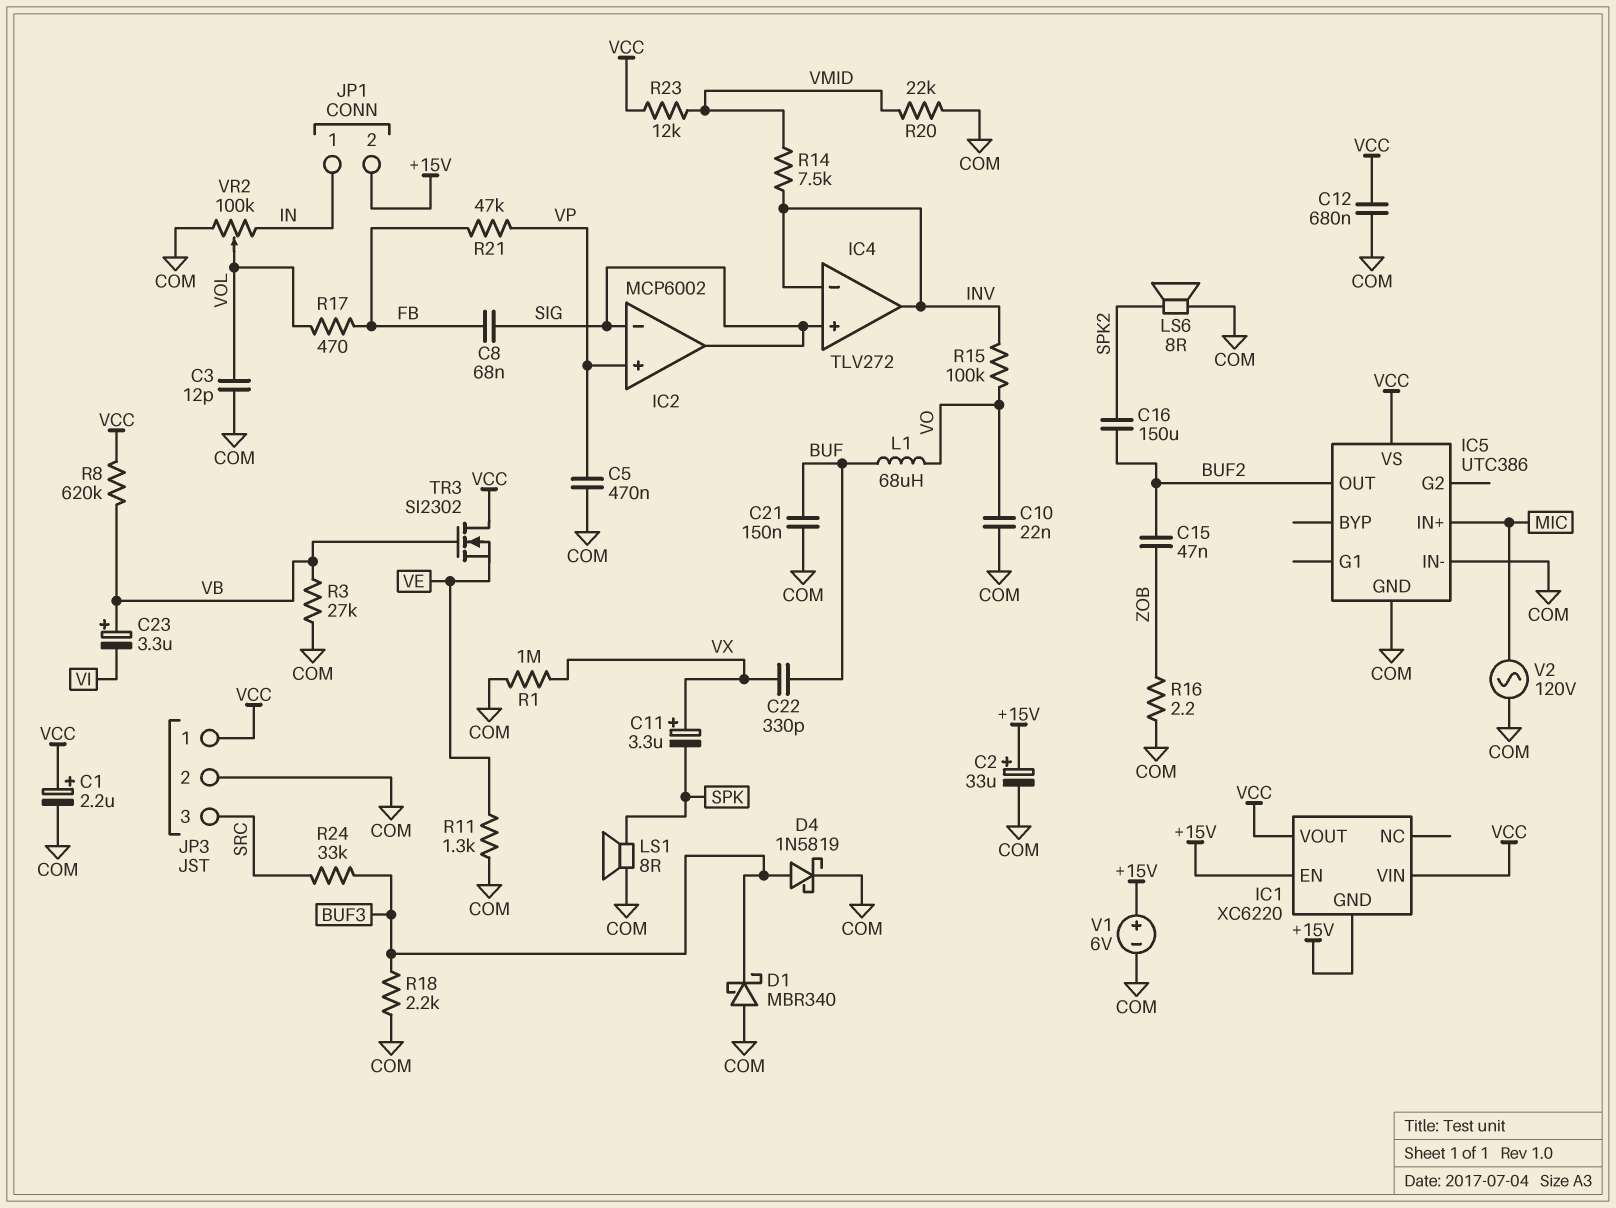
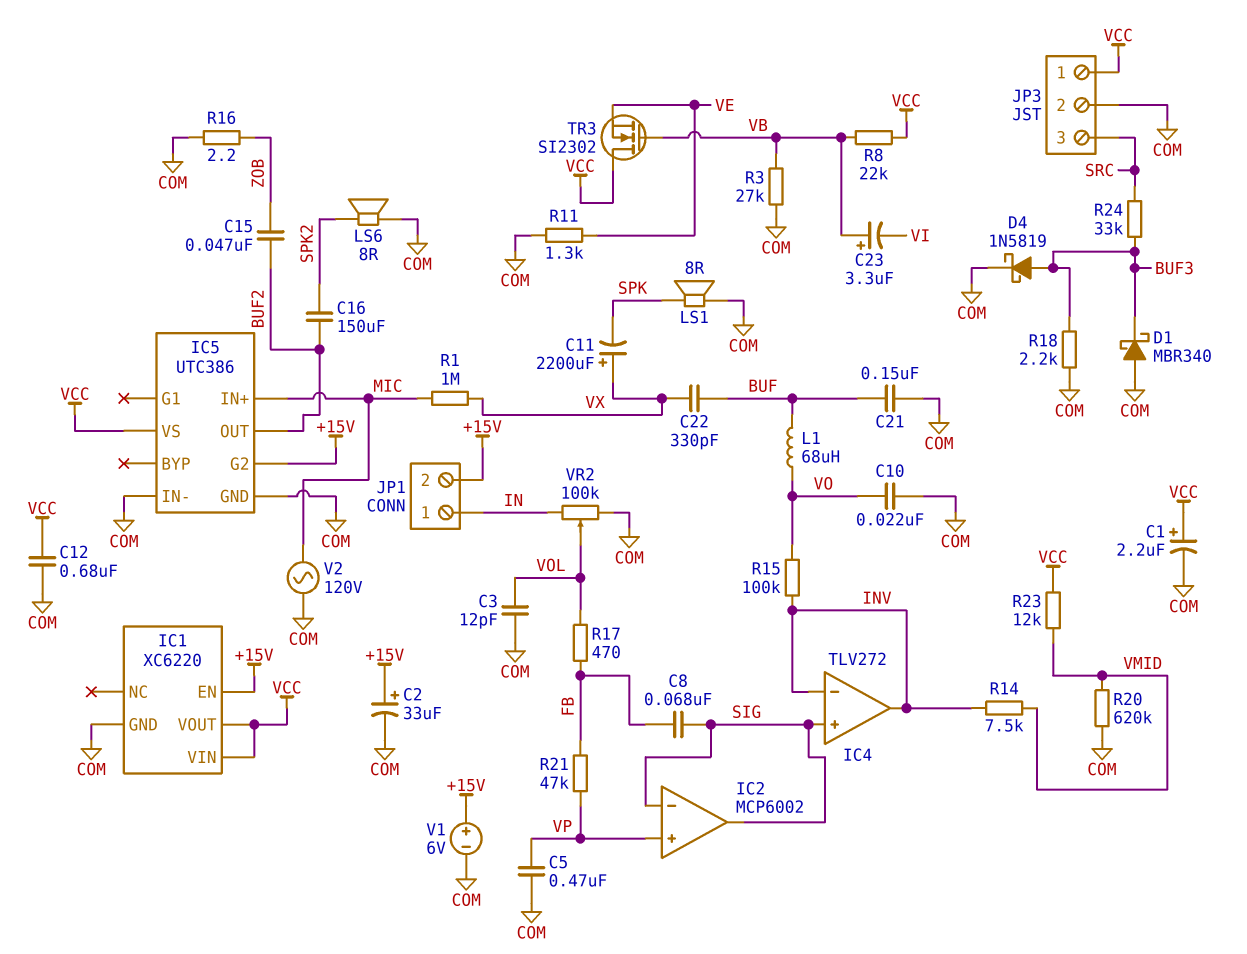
C11: 3.3uF (plus VX, minus SPK) -> 2200uF (plus VX, minus SPK)
IC1 pin GND: +15V -> COM
IC5 pin G2: none -> +15V
R1: 1M (COM, VX) -> 1M (MIC, VX)
R8: 620k (VB, VCC) -> 22k (VB, VCC)
R20: 22k (COM, VMID) -> 620k (COM, VMID)

